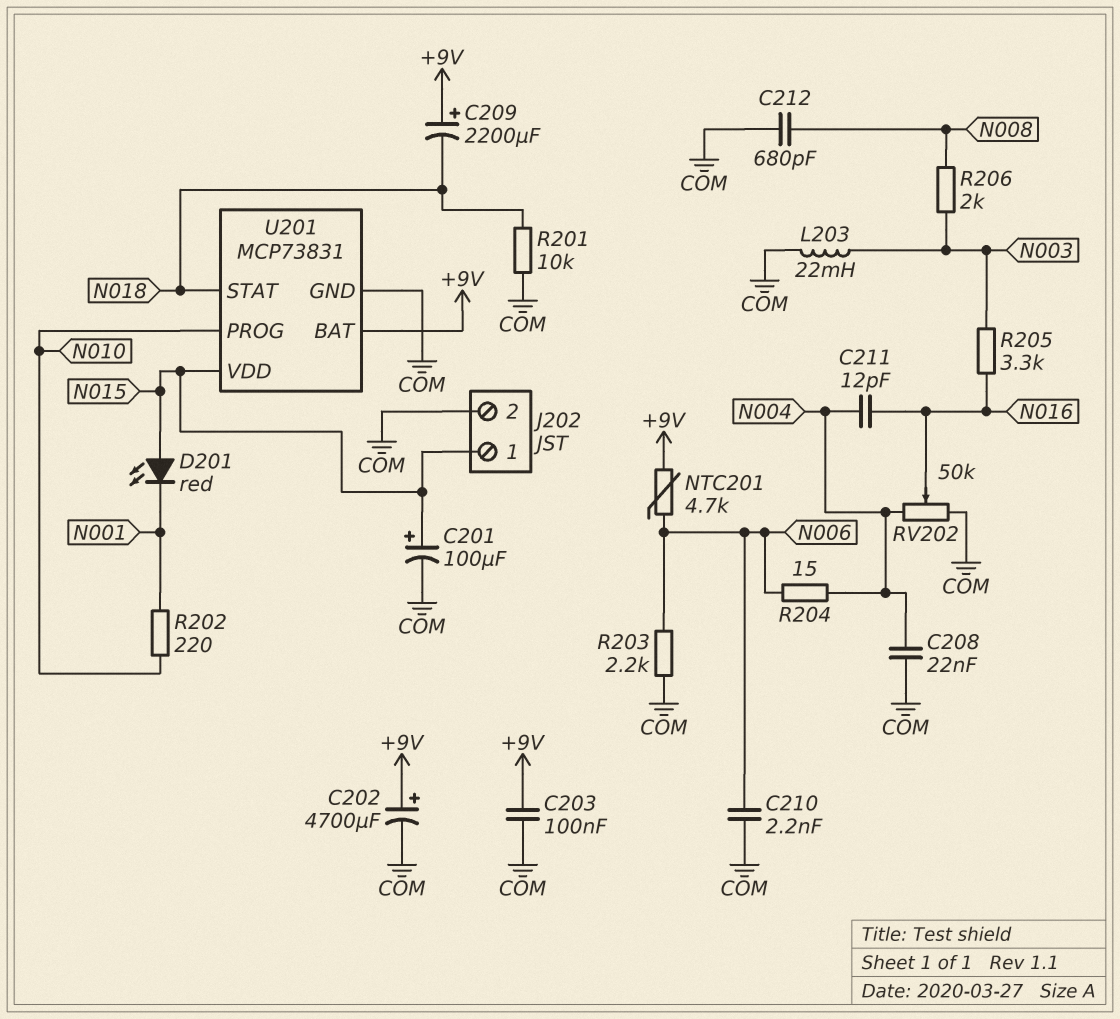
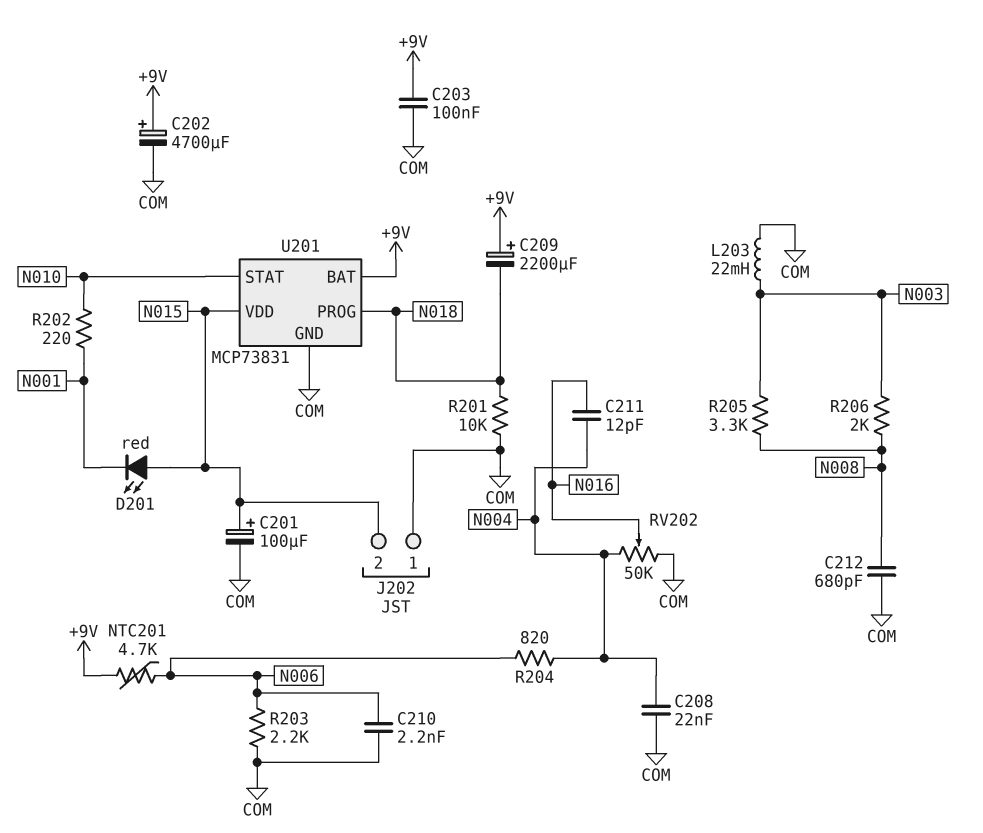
J202 pin 1: N015 -> COM
J202 pin 2: COM -> N015
R204: 15 (N004, N006) -> 820 (N004, N006)
R205: 3.3k (N003, N016) -> 3.3k (N003, N008)
U201 pin PROG: N010 -> N018
U201 pin STAT: N018 -> N010

